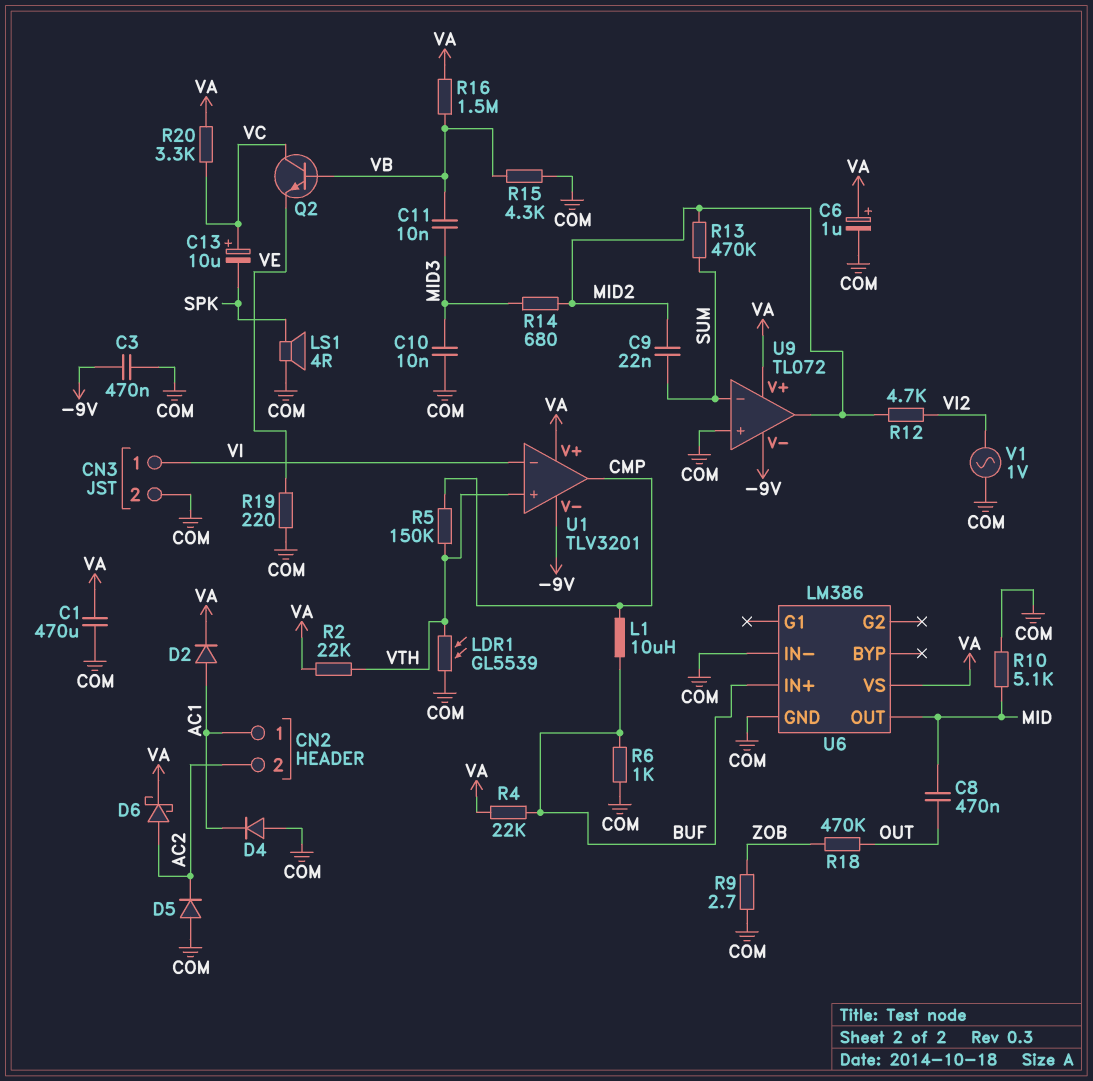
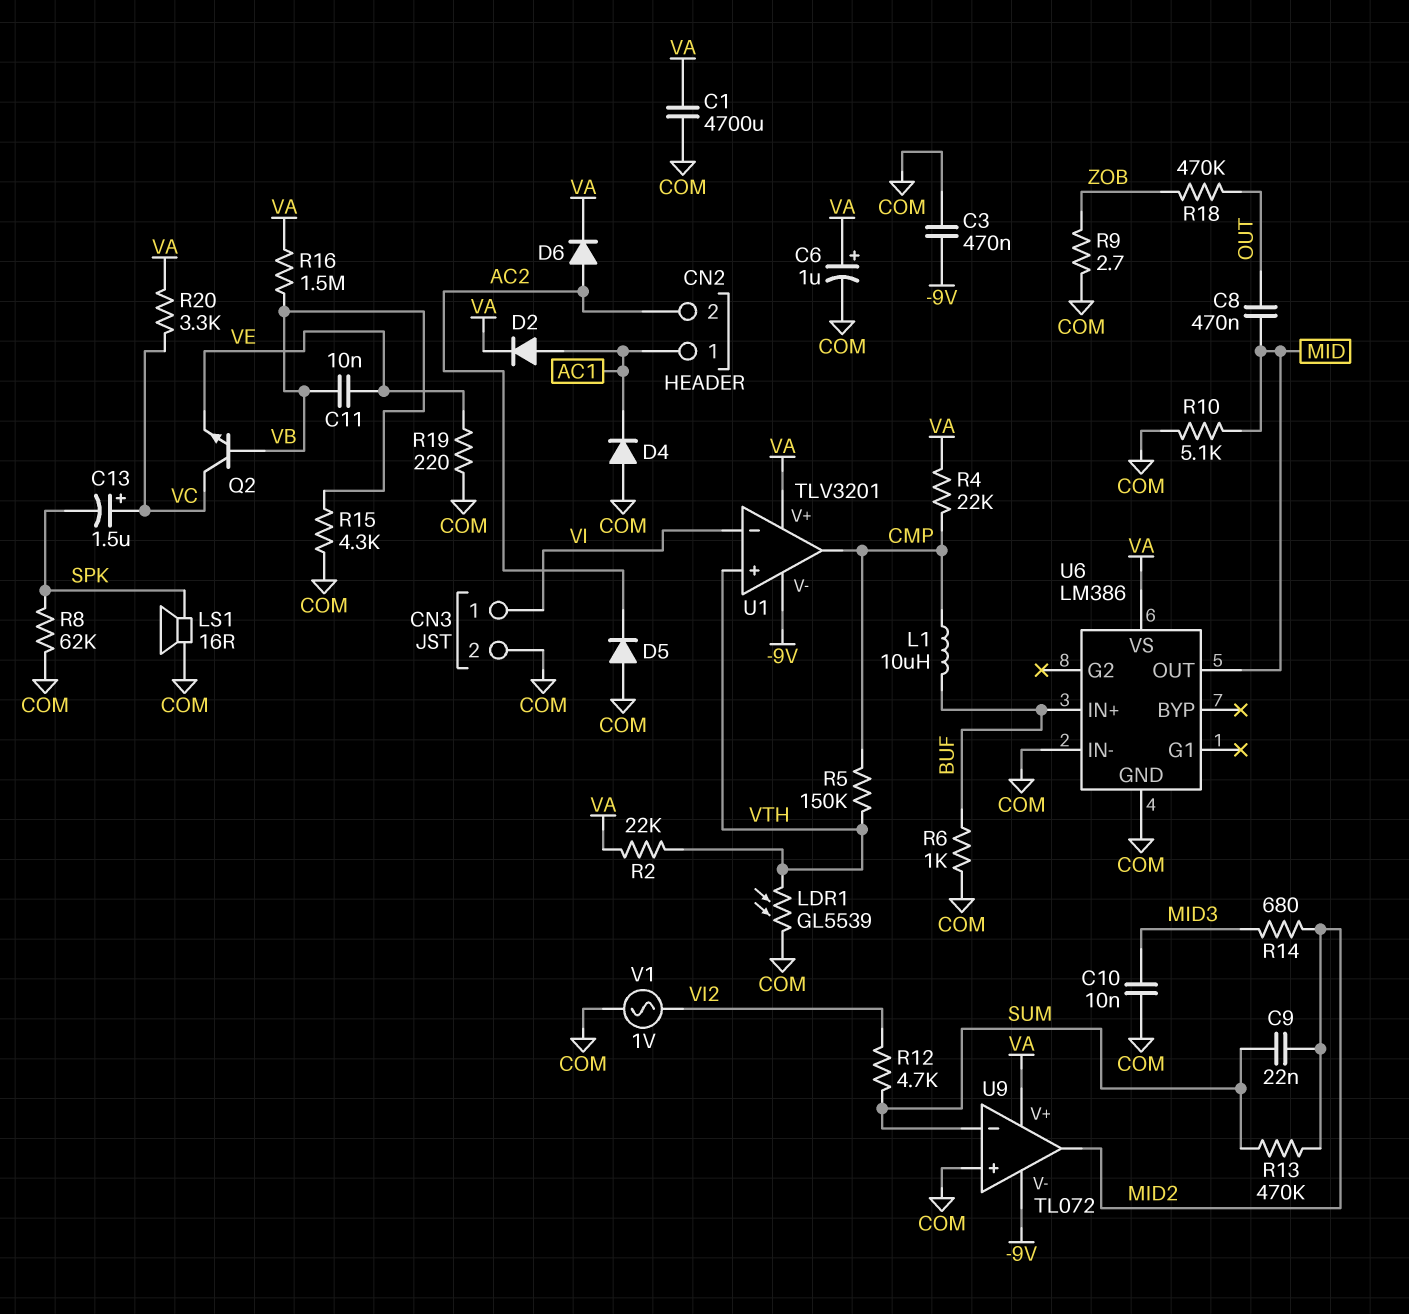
C1: 470uF (COM, VA) -> 4700uF (COM, VA)
C11: 10nF (MID3, VB) -> 10nF (VB, VE)
C13: 10uF (plus VC, minus SPK) -> 1.5uF (plus VC, minus SPK)
D6: schottky (A AC2, K VA) -> diode (A AC2, K VA)
LS1: speaker 4R (COM, SPK) -> speaker 16R (COM, SPK)
R4: 22k (BUF, VA) -> 22k (CMP, VA)
R8: none -> 62k (COM, SPK)
R12: 4.7k (MID2, VI2) -> 4.7k (SUM, VI2)

